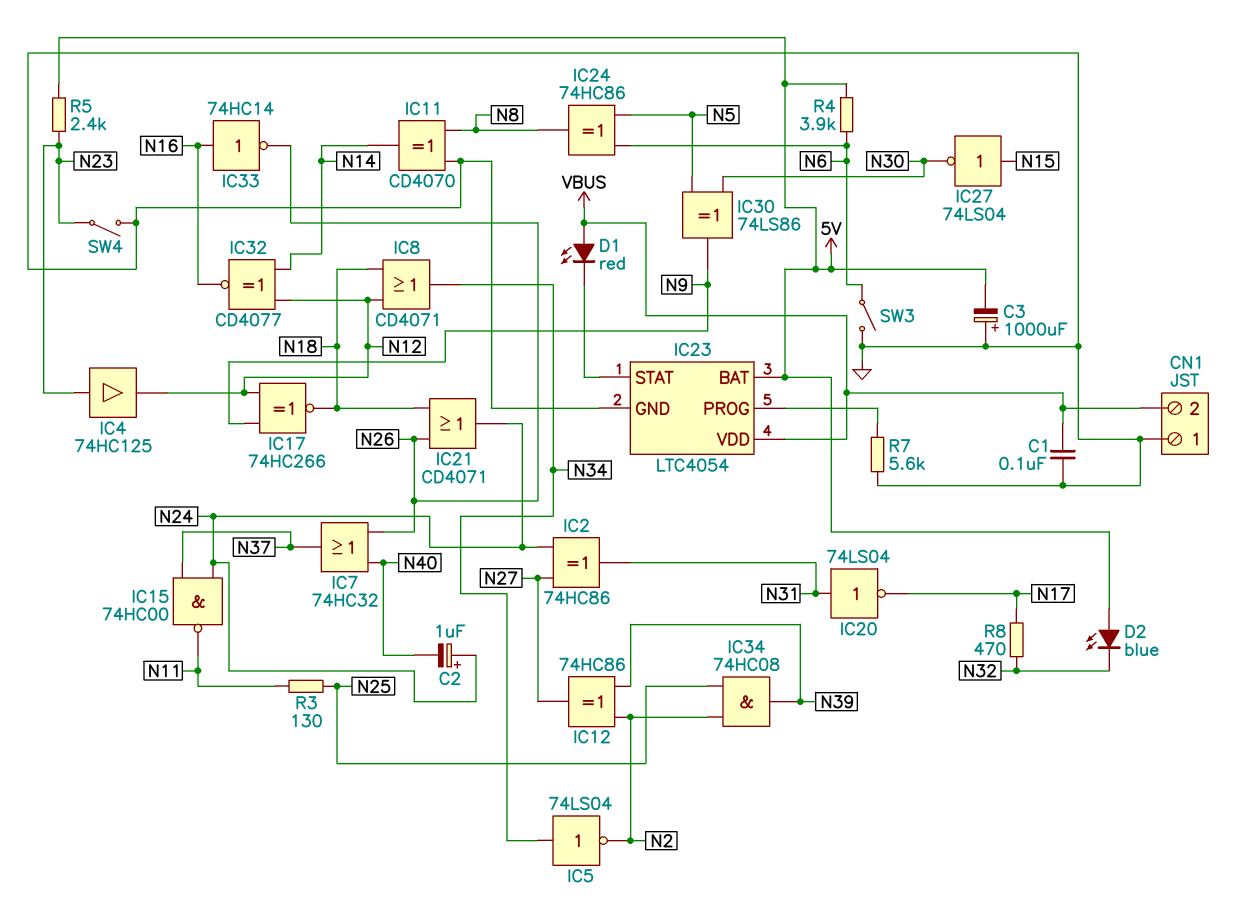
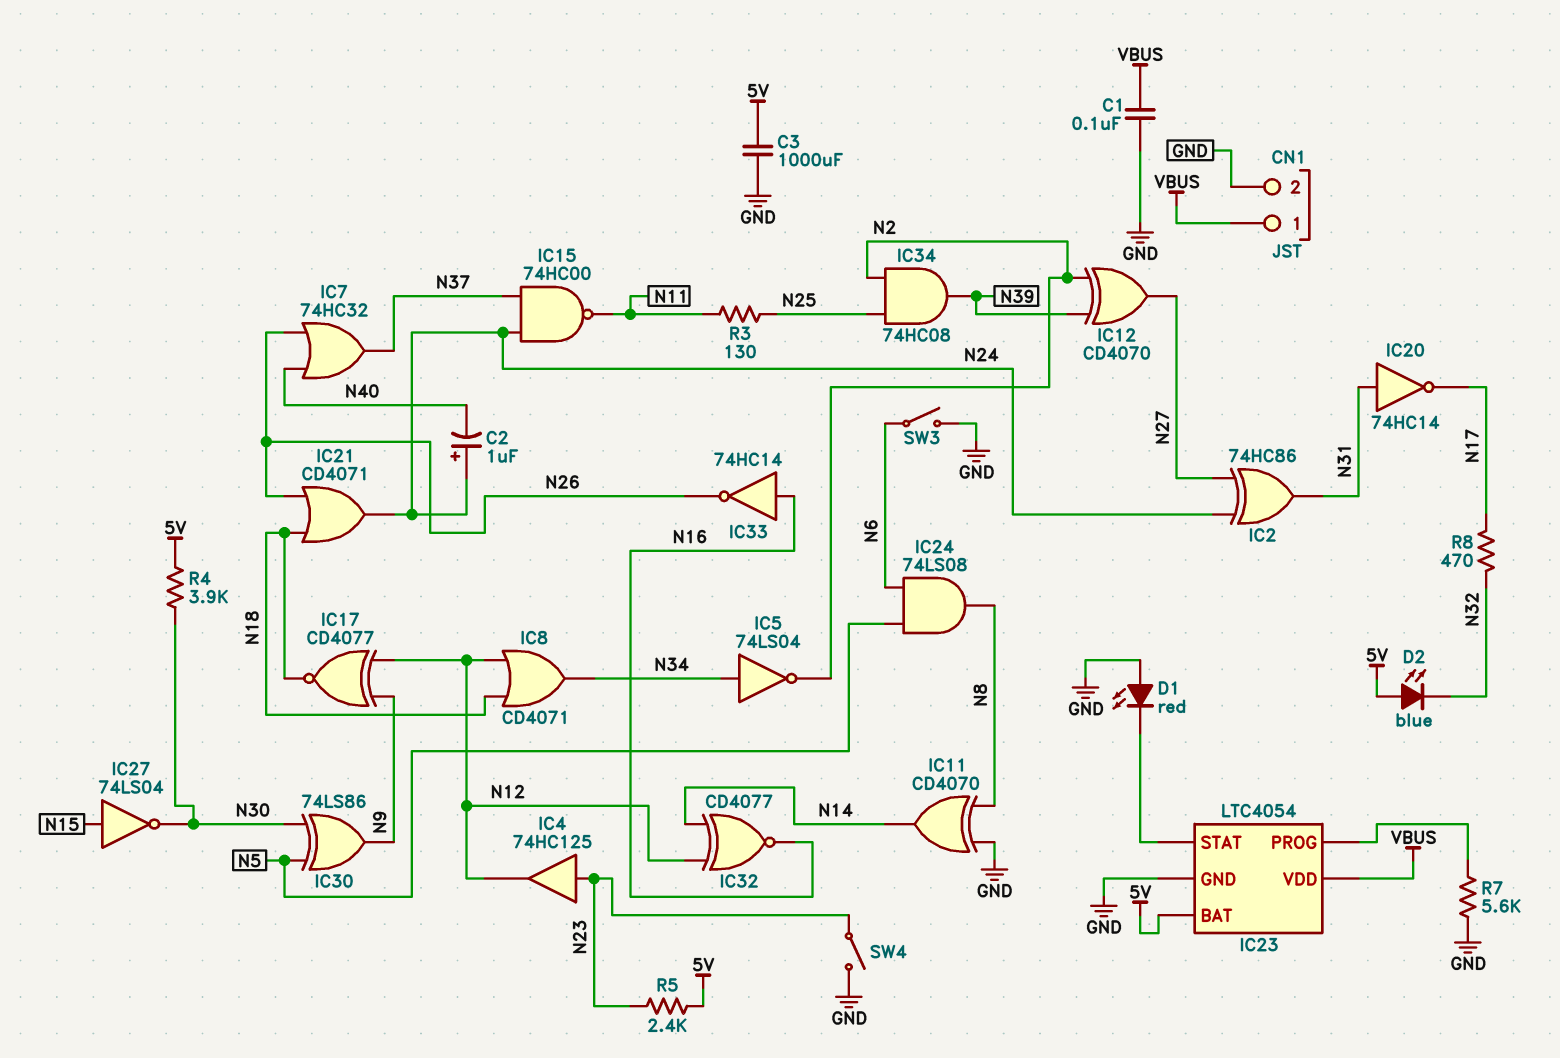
C3: 1000uF (plus GND, minus 5V) -> 1000uF (5V, GND)
CN1 pin 1: GND -> VBUS
CN1 pin 2: VBUS -> GND
D1: LED red (A VBUS, K IC23/STAT) -> LED red (A GND, K IC23/STAT)
IC12: XOR 74HC86 (in N2, in N39, out N27) -> XOR CD4070 (in N2, in N39, out N27)
IC17: XNOR 74HC266 (in N9, in N12, out N18) -> XNOR CD4077 (in N9, in N12, out N18)
IC20: NOT 74LS04 (in N31, out N17) -> NOT 74HC14 (in N31, out N17)
IC24: XOR 74HC86 (in N5, in N6, out N8) -> AND 74LS08 (in N5, in N6, out N8)
R4: 3.9k (5V, N6) -> 3.9k (5V, N30)

